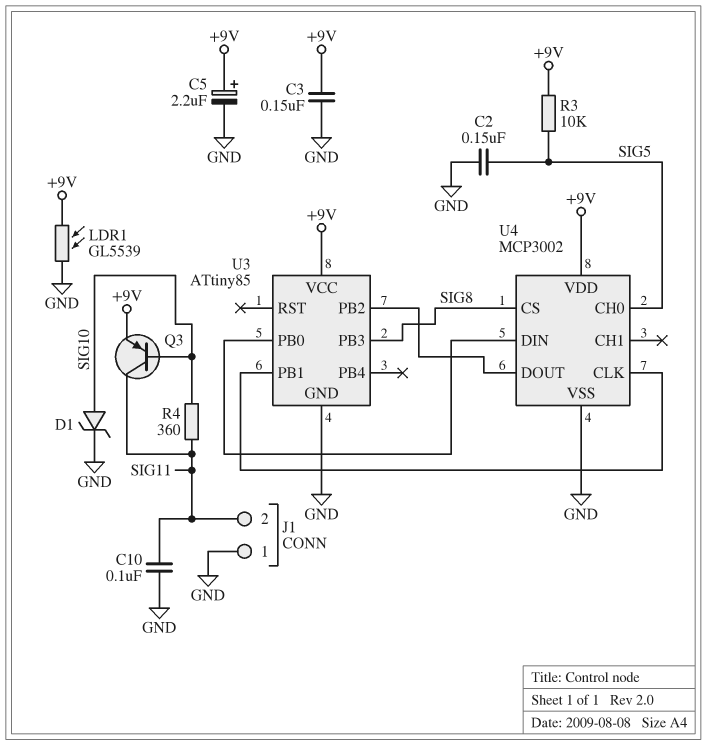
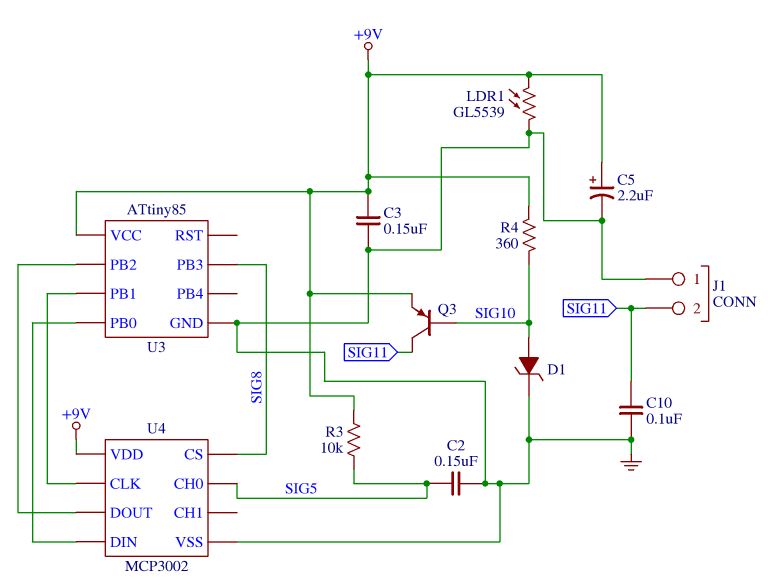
R4: 360 (SIG10, SIG11) -> 360 (+9V, SIG10)

